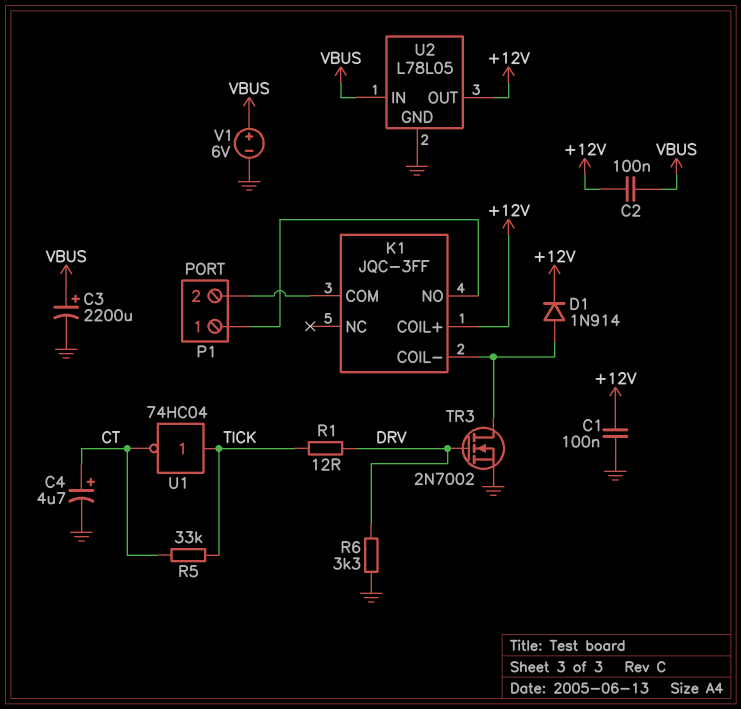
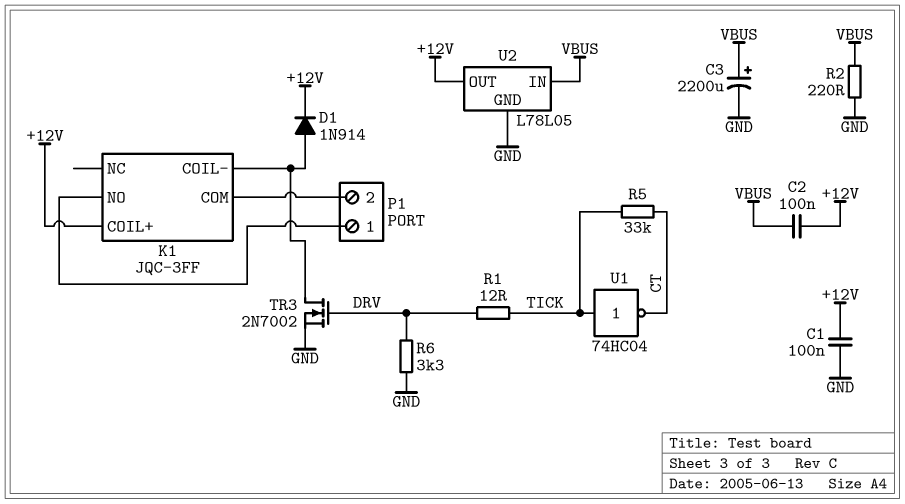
C4: 4.7uF (plus CT, minus GND) -> none
R2: none -> 220 (GND, VBUS)
V1: 6V (plus VBUS, minus GND) -> none

